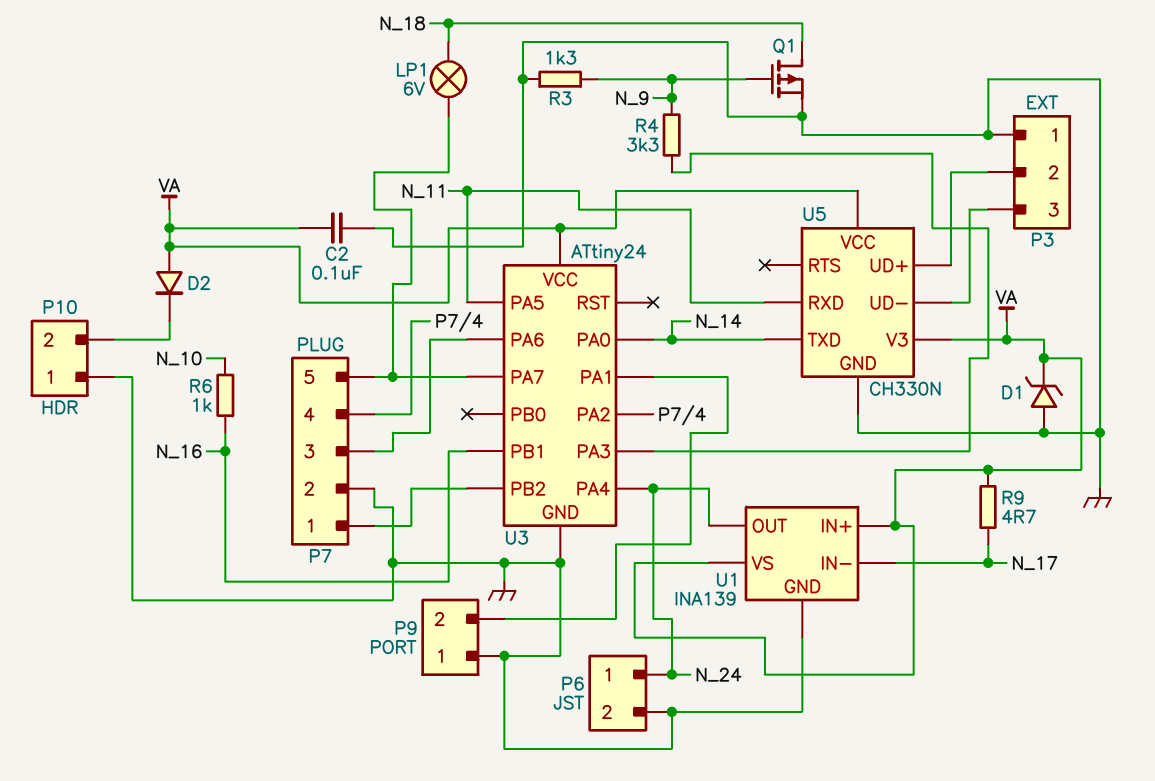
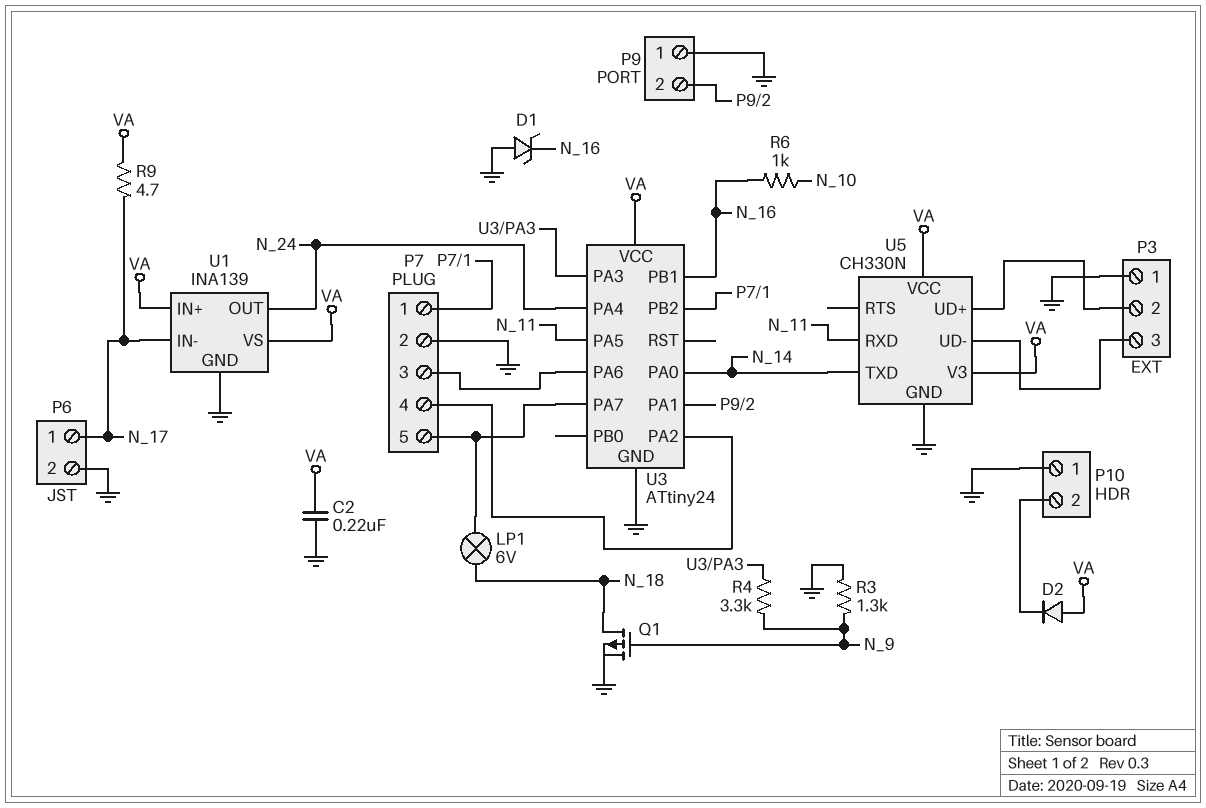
C2: 100nF (GND, VA) -> 220nF (GND, VA)
D1: zener (A GND, K VA) -> zener (A GND, K N_16)
P6 pin 1: N_24 -> N_17

